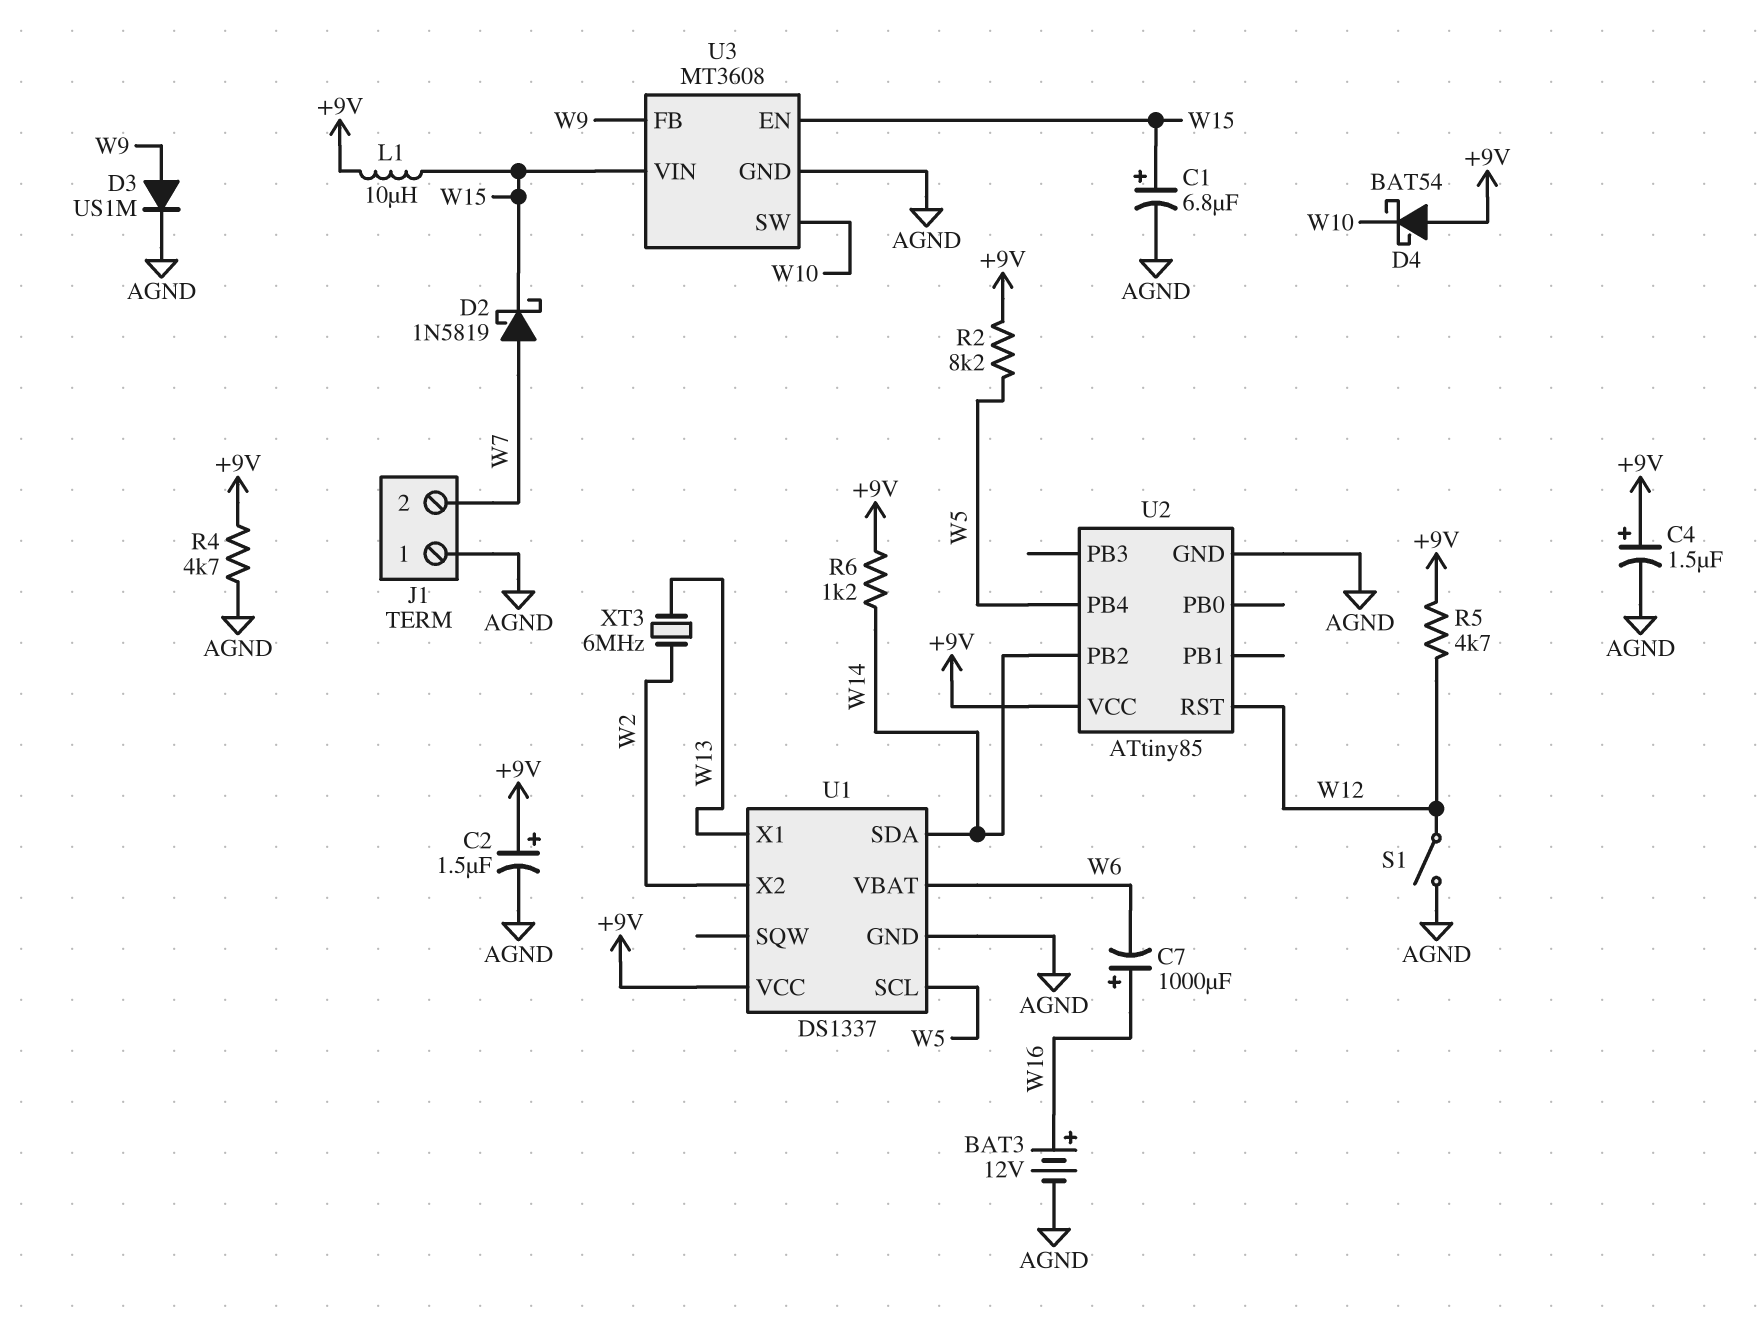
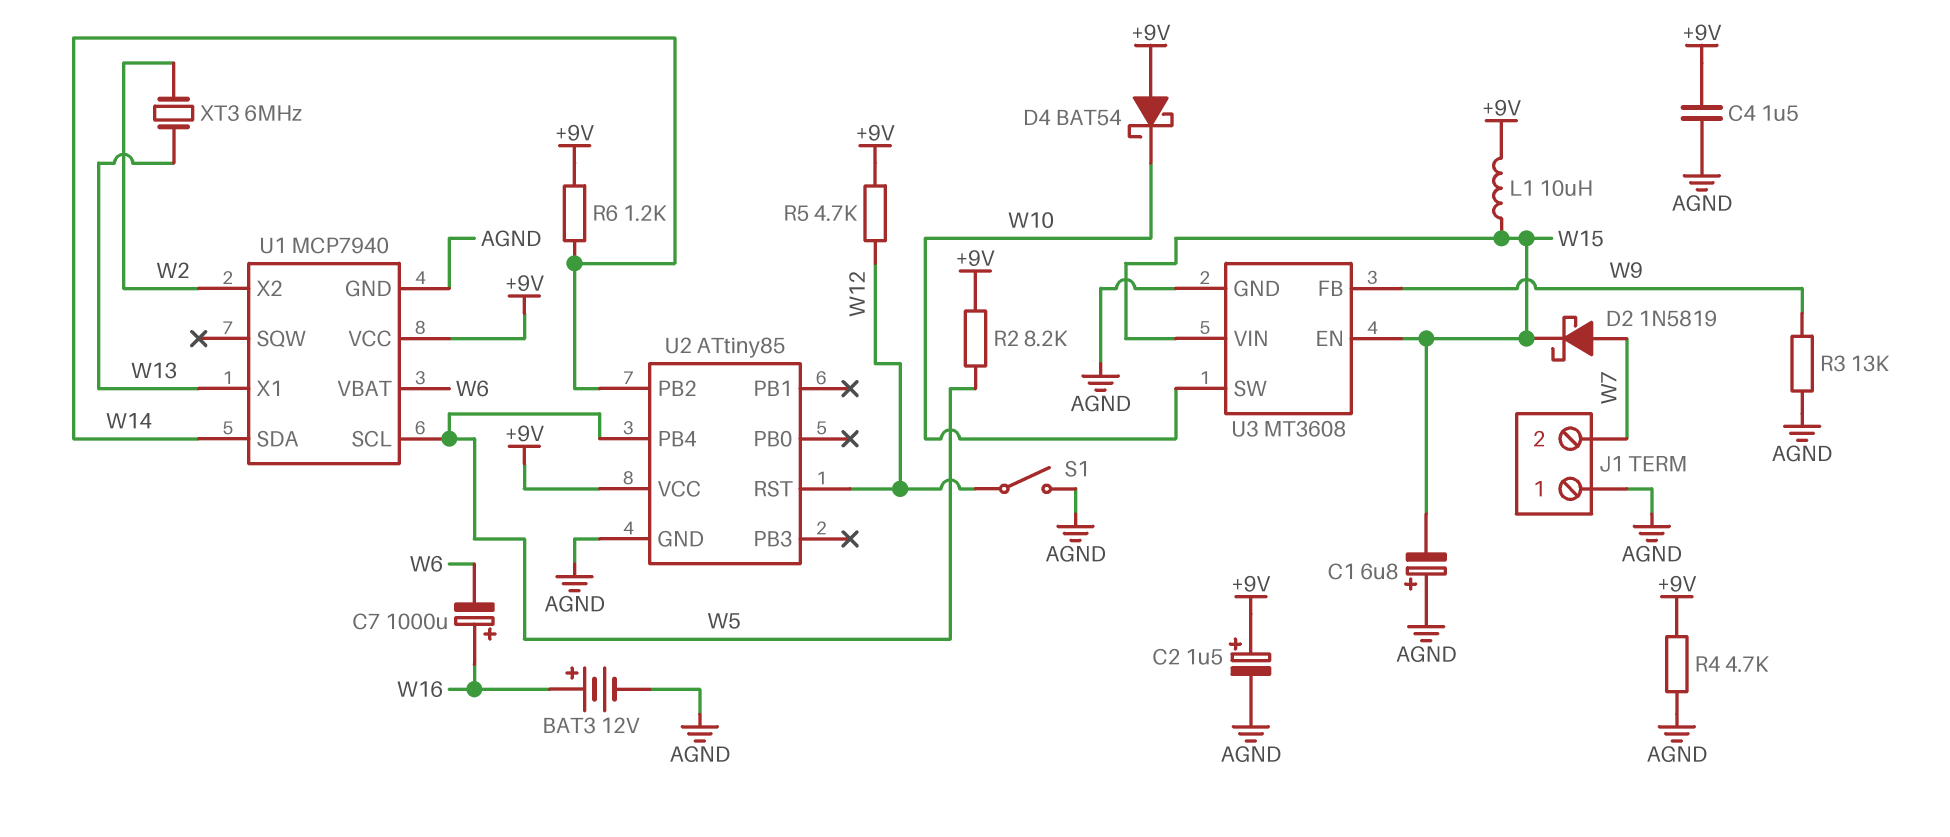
C1: 6.8uF (plus W15, minus AGND) -> 6.8uF (plus AGND, minus W15)
C4: 1.5uF (plus +9V, minus AGND) -> 1.5uF (+9V, AGND)
D3: diode US1M (A W9, K AGND) -> none
R3: none -> 13k (AGND, W9)
U1: DS1337 -> MCP7940

